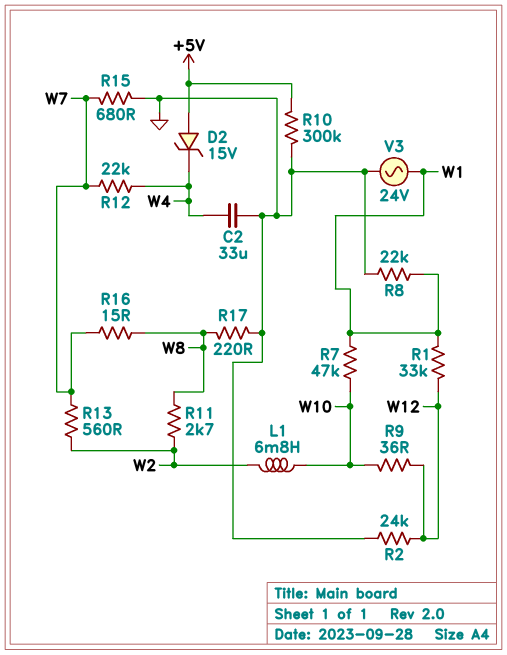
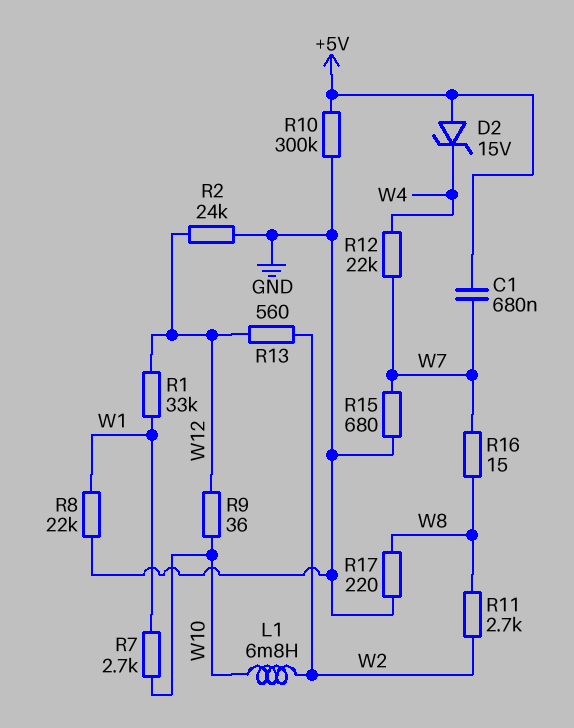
C1: none -> 680nF (+5V, W7)
C2: 33uF (GND, W4) -> none
R7: 47k (W1, W10) -> 2.7k (W1, W10)
R13: 560 (W2, W7) -> 560 (W2, W12)
V3: AC 24V (GND, W1) -> none

